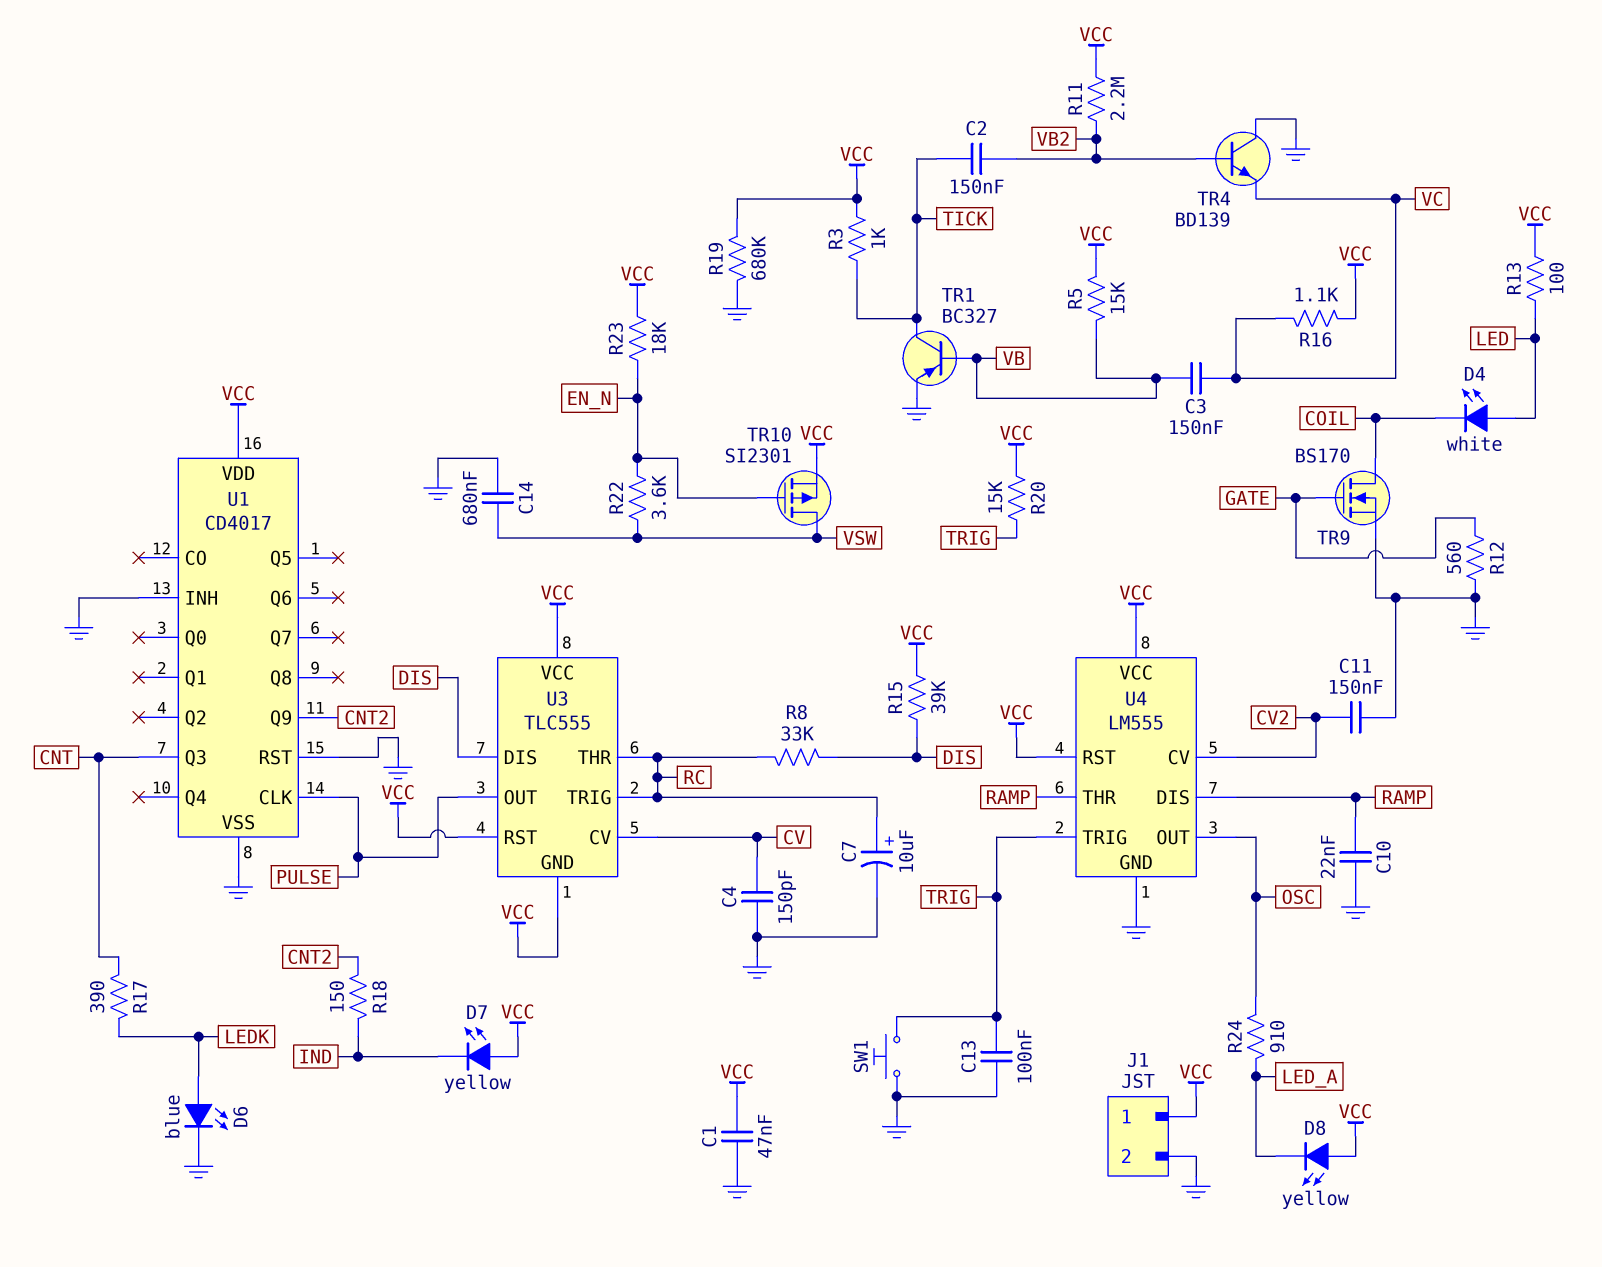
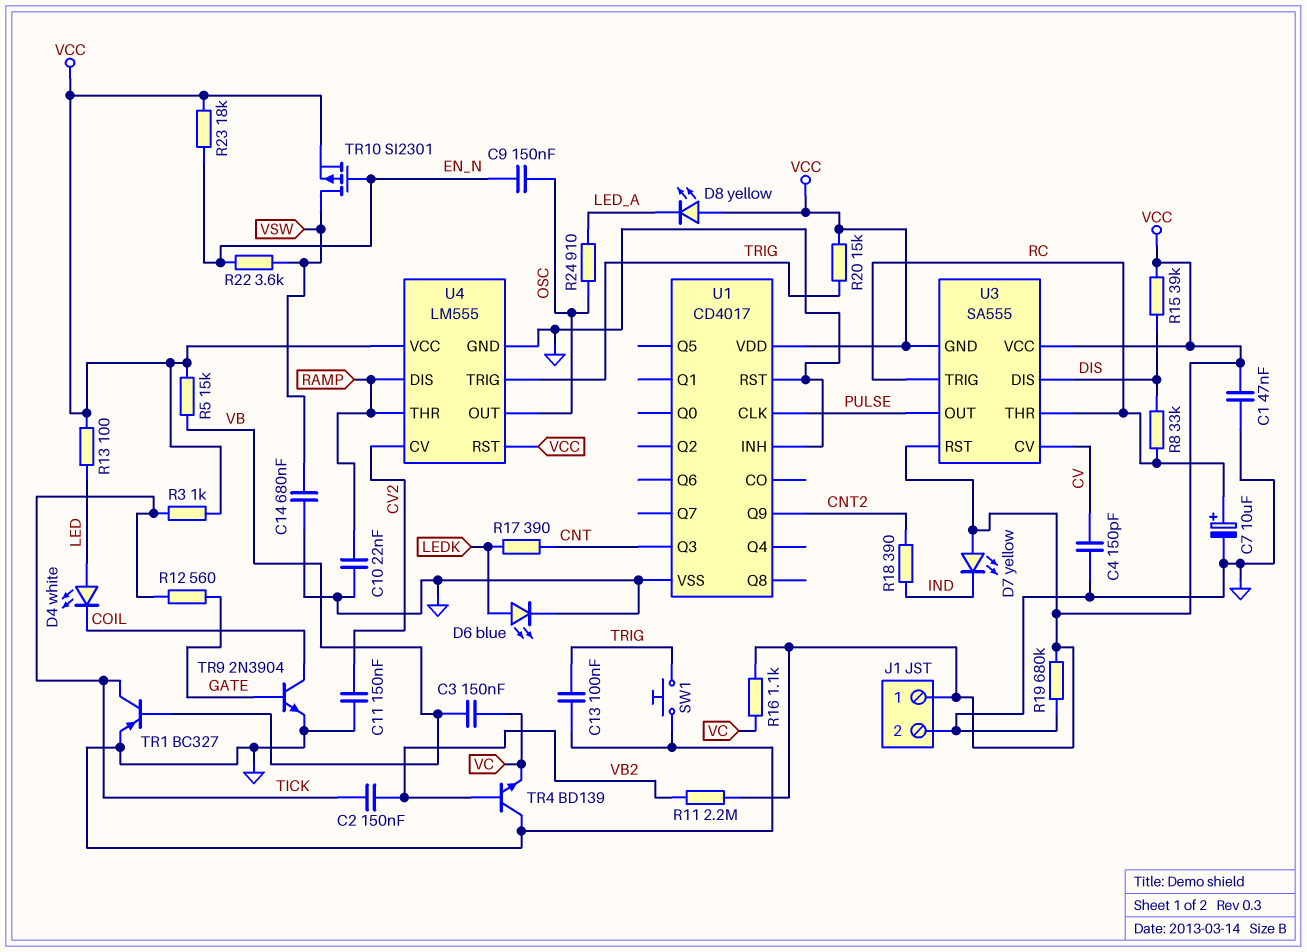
C9: none -> 150nF (EN_N, OSC)
R12: 560 (GATE, GND) -> 560 (GATE, TICK)
R18: 150 (CNT2, IND) -> 390 (CNT2, IND)
TR9: NMOS BS170 (G GATE, D COIL, S GND) -> NPN 2N3904 (B GATE, C COIL, E GND)
U3: TLC555 -> SA555

